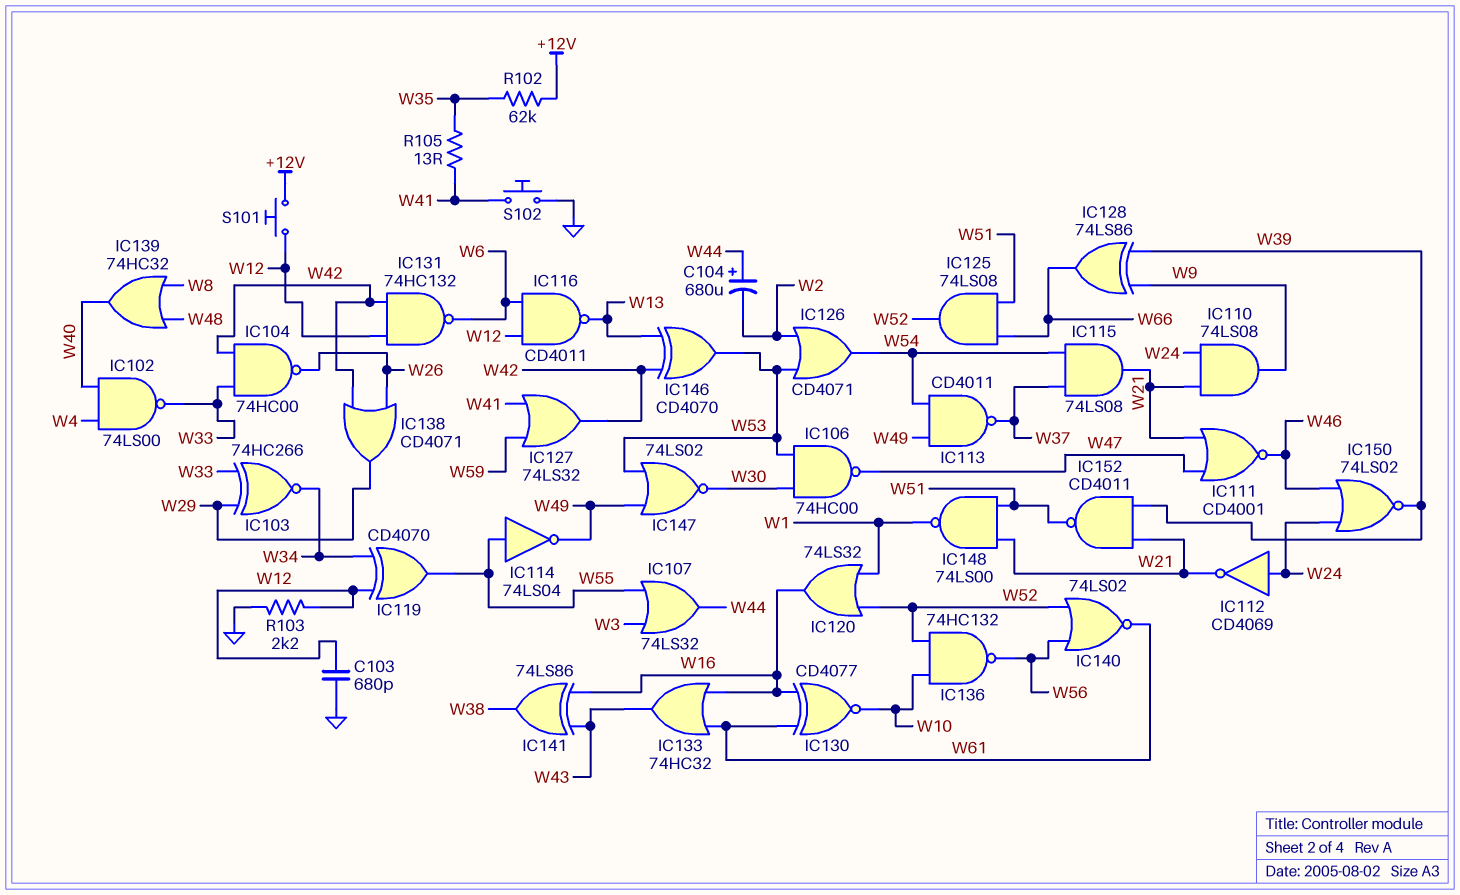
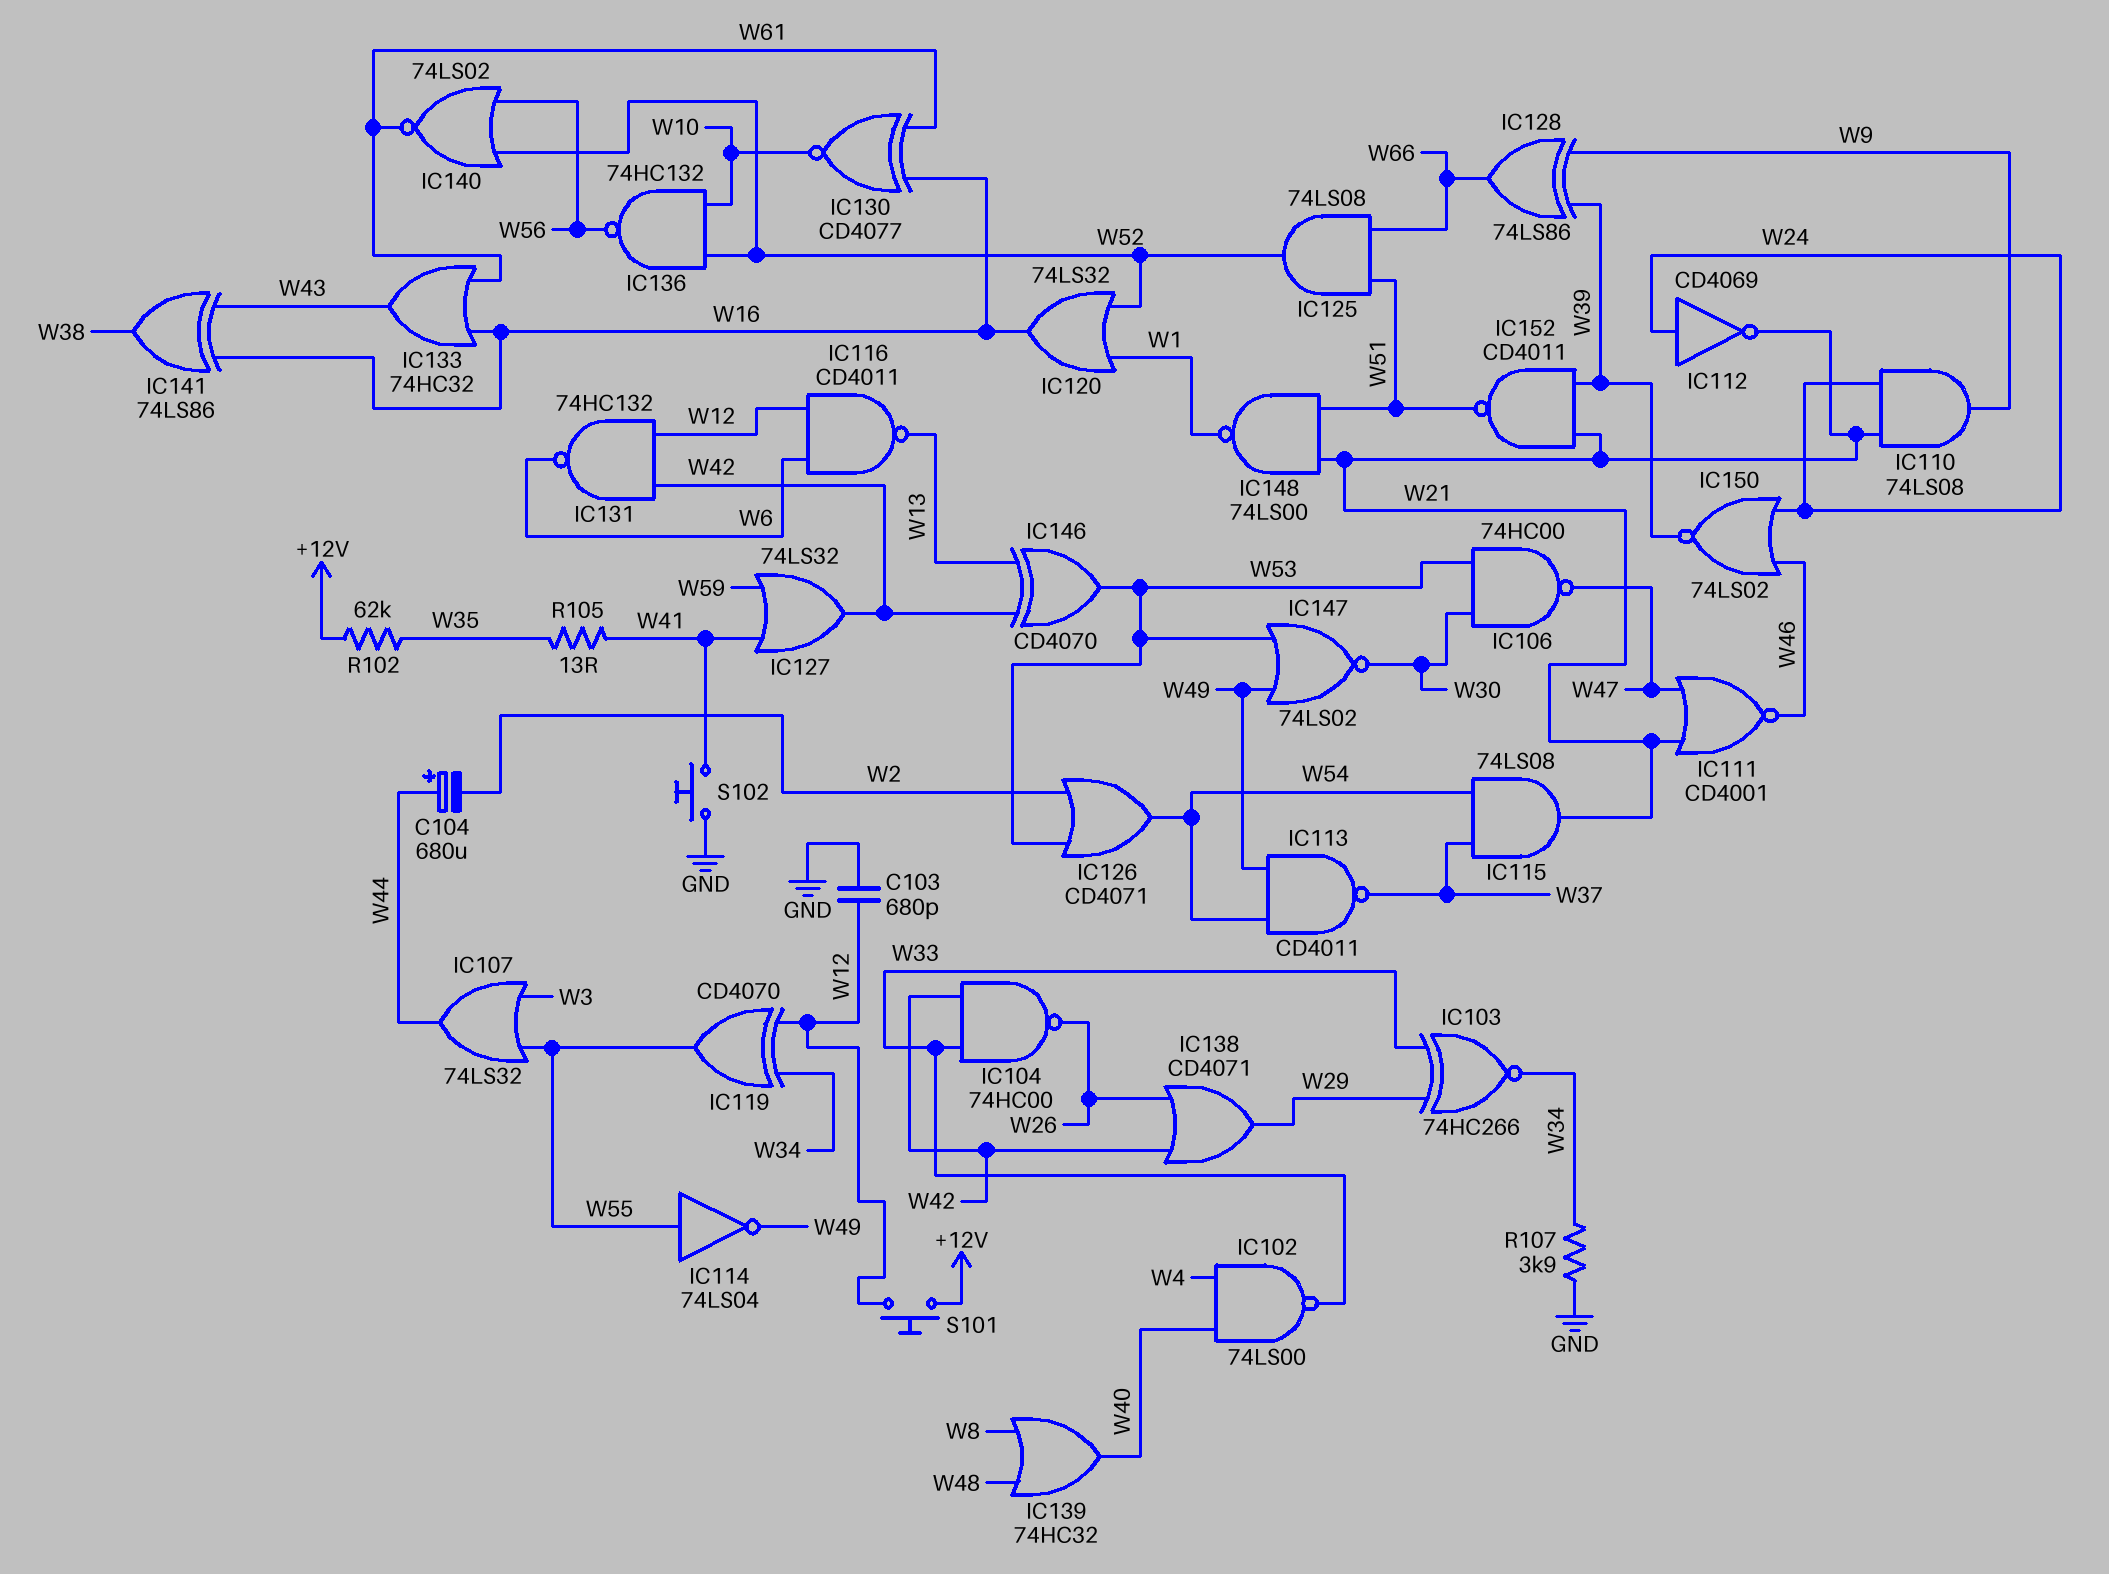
R103: 2.2k (GND, W12) -> none
R107: none -> 3.9k (GND, W34)

